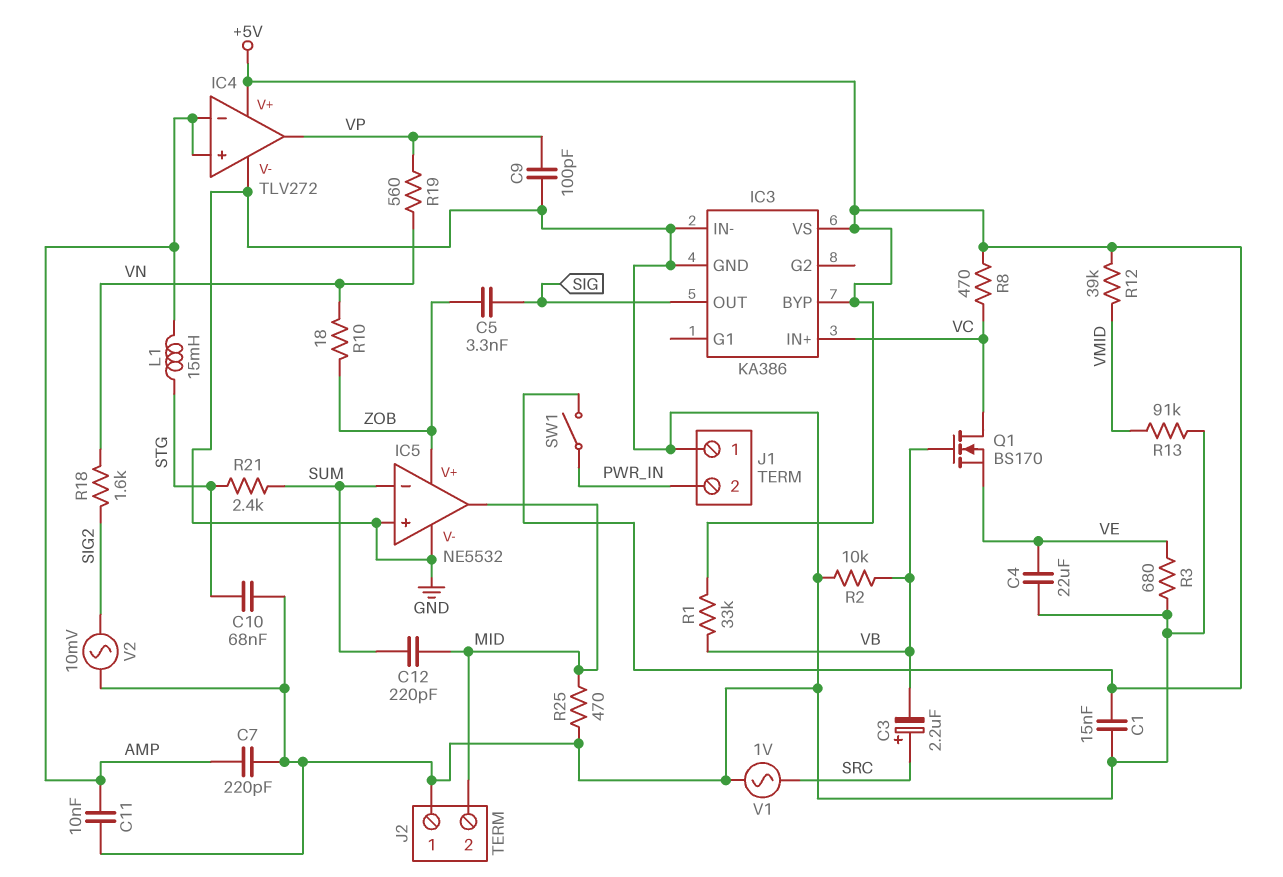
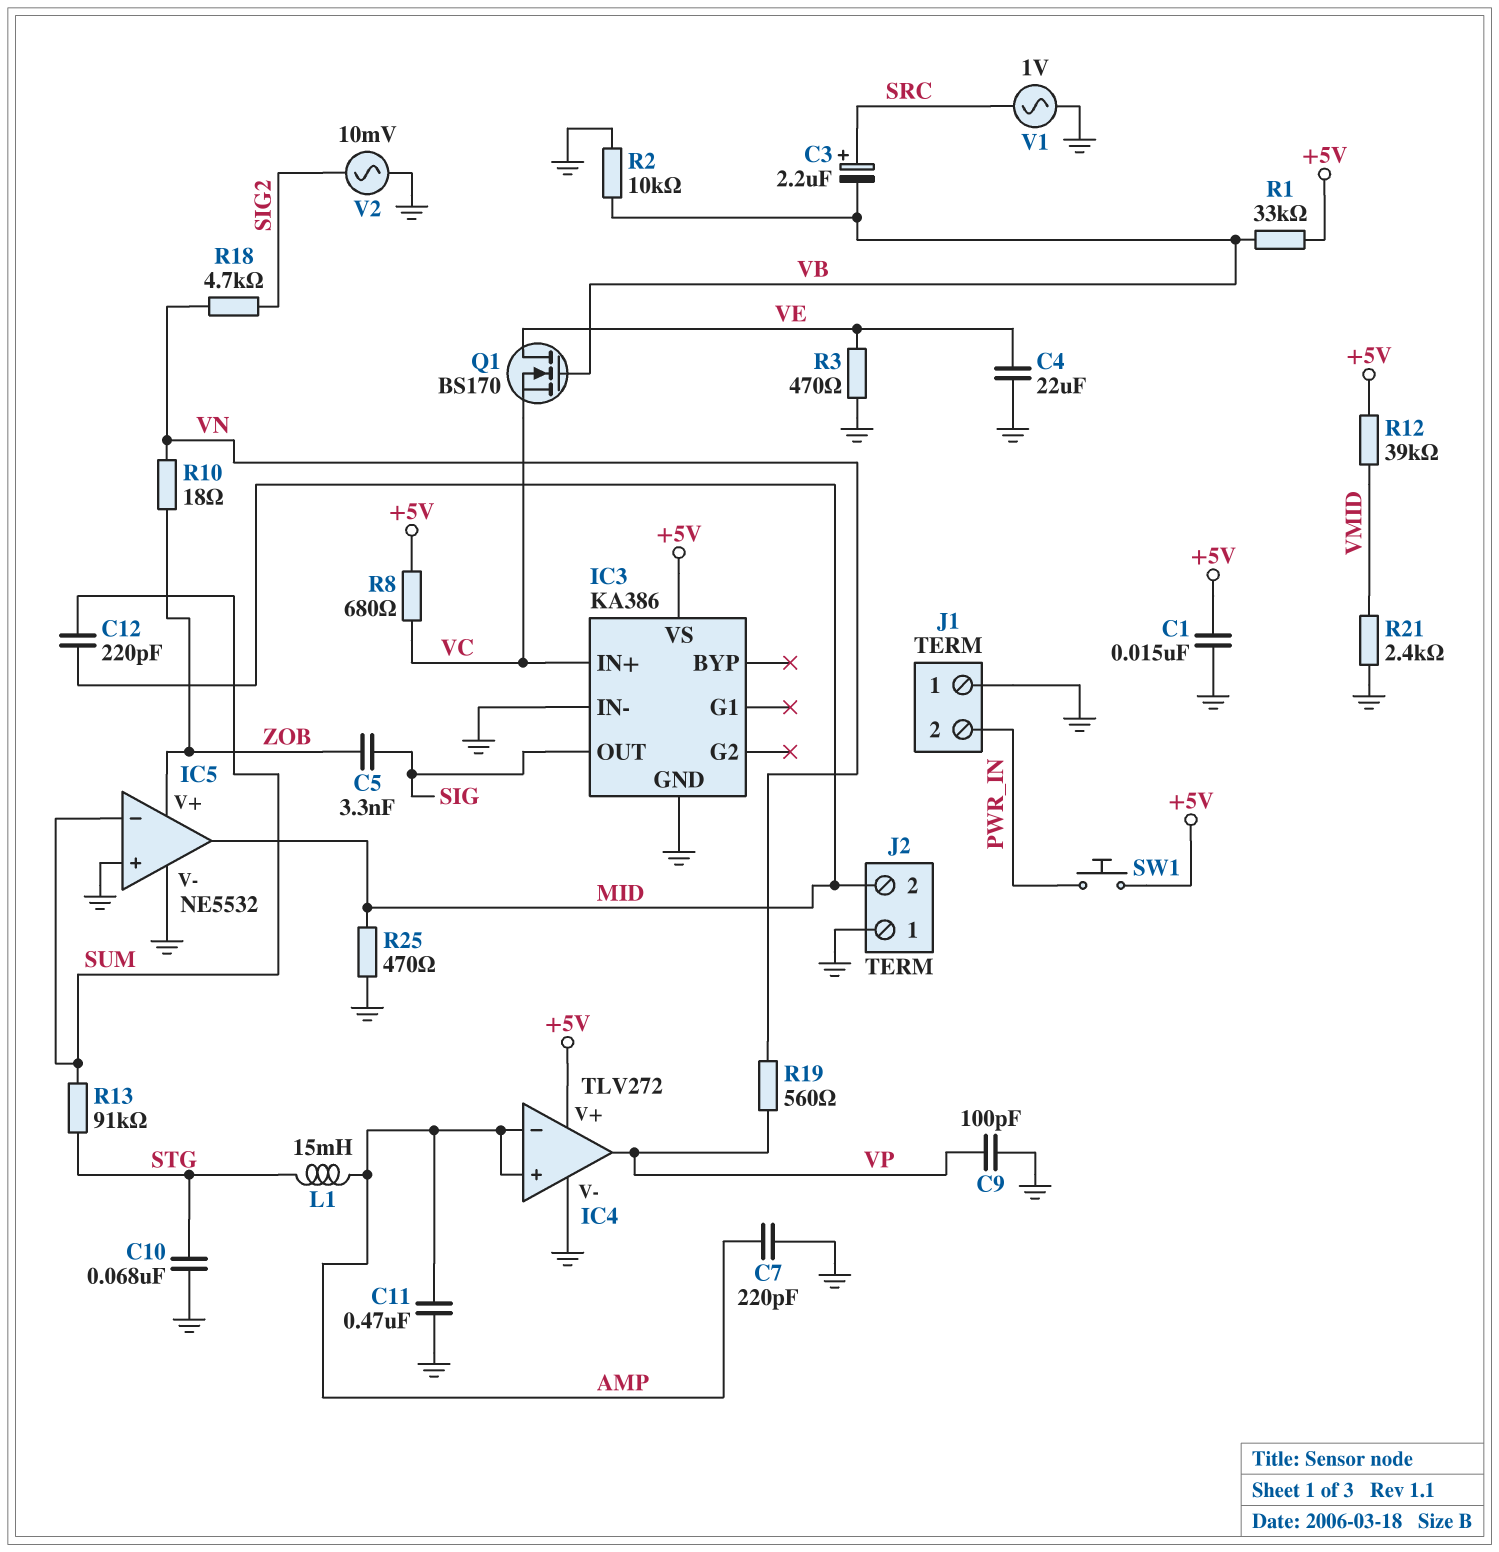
C11: 10nF (AMP, GND) -> 470nF (AMP, GND)
IC3 pin BYP: +5V -> none
Q1: NMOS BS170 (G VB, D VC, S VE) -> NMOS BS170 (G VB, D VE, S VC)
R3: 680 (GND, VE) -> 470 (GND, VE)
R8: 470 (+5V, VC) -> 680 (+5V, VC)
R13: 91k (GND, VMID) -> 91k (STG, SUM)
R18: 1.6k (SIG2, VN) -> 4.7k (SIG2, VN)
R21: 2.4k (STG, SUM) -> 2.4k (GND, VMID)
SW1: switch (+5V, PWR_IN) -> button (+5V, PWR_IN)

